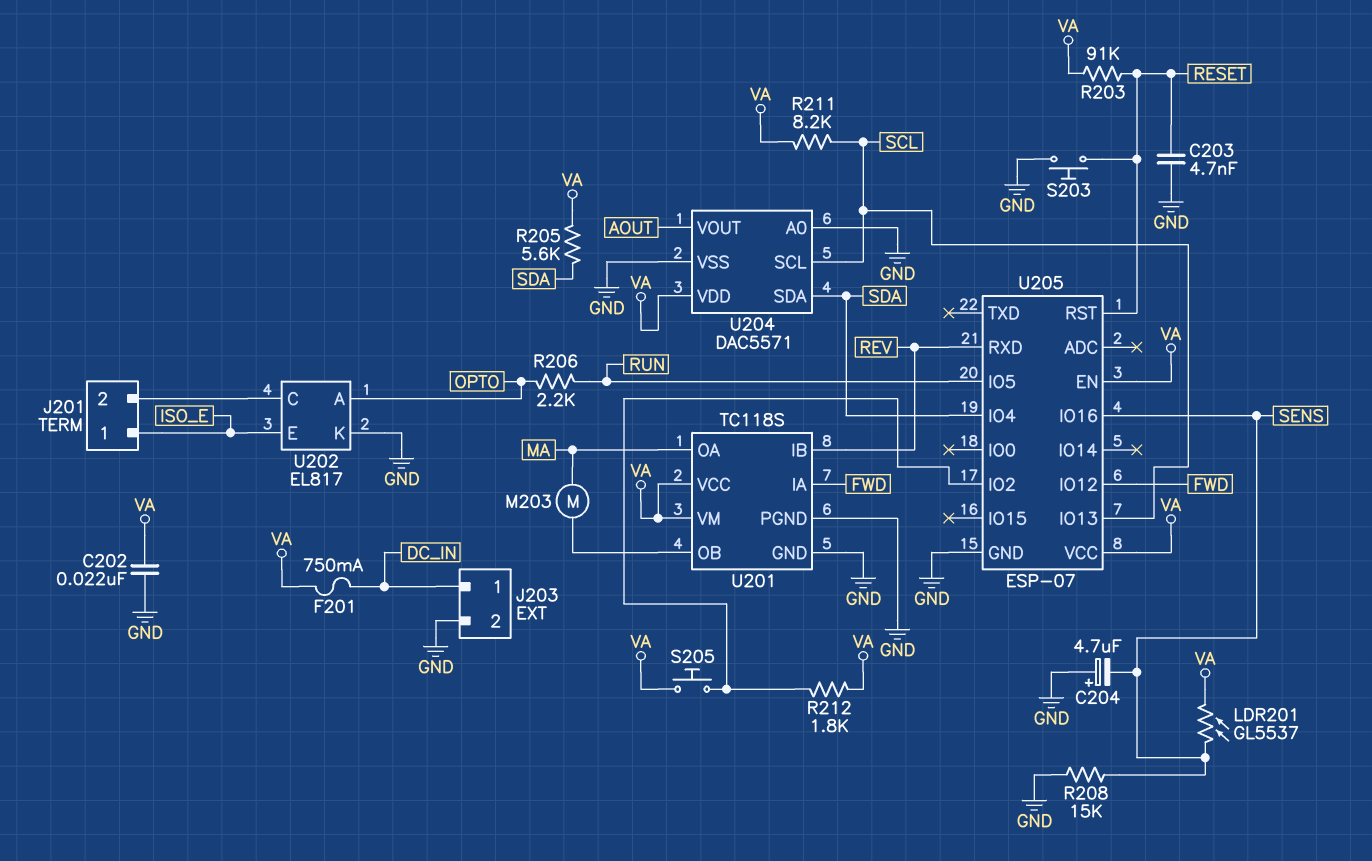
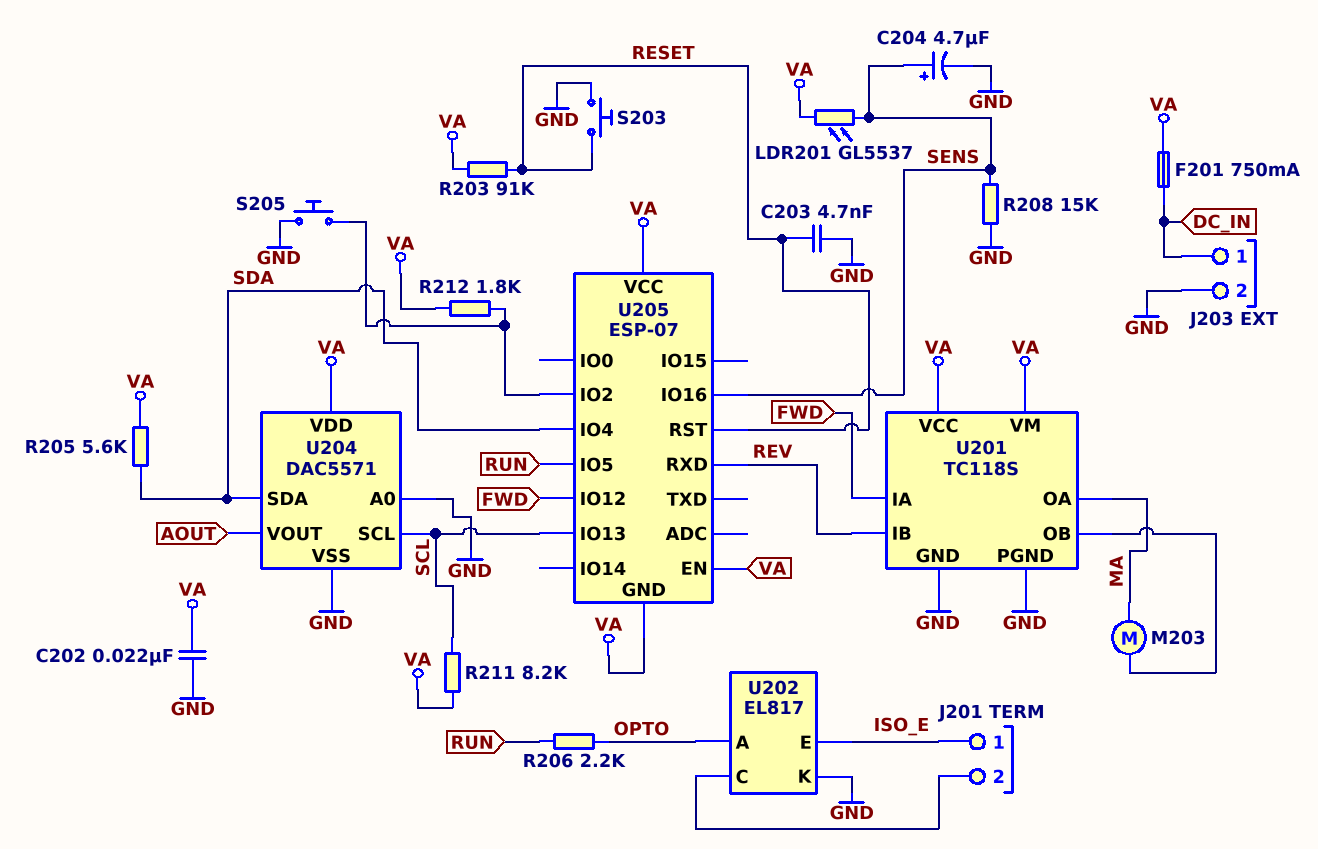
C204: 4.7uF (plus GND, minus SENS) -> 4.7uF (plus SENS, minus GND)
S205: button (U205/IO2, VA) -> button (GND, U205/IO2)
U205 pin GND: GND -> VA

